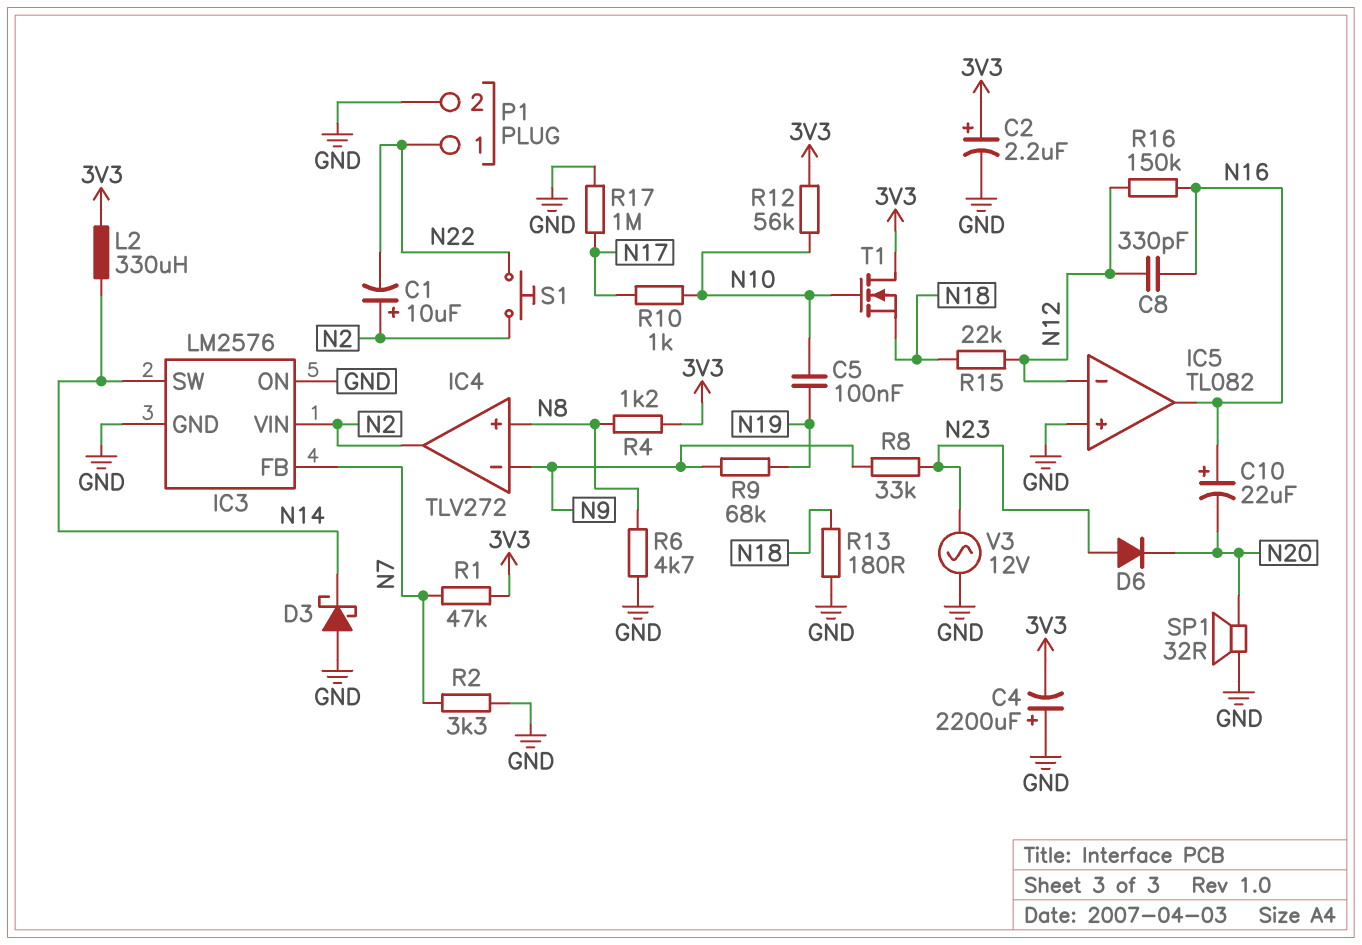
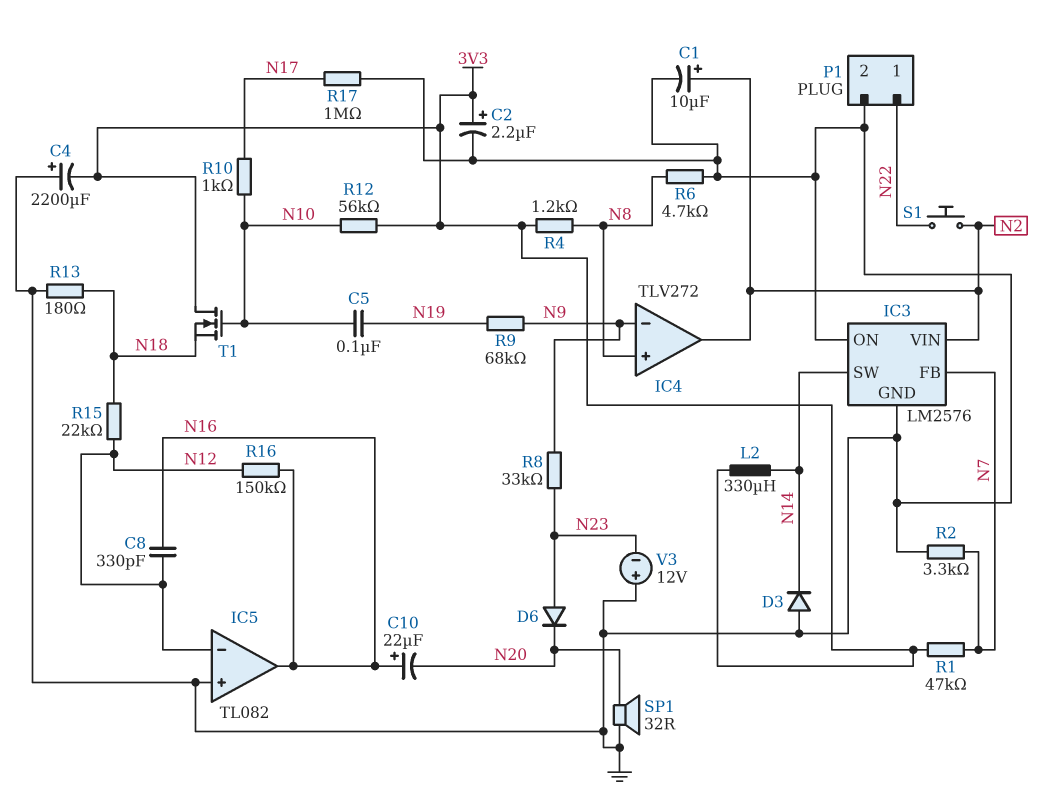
C1: 10uF (plus N2, minus N22) -> 10uF (plus N2, minus GND)
D3: schottky (A GND, K N14) -> diode (A GND, K N14)
V3: AC 12V (GND, N23) -> 12V (plus GND, minus N23)

